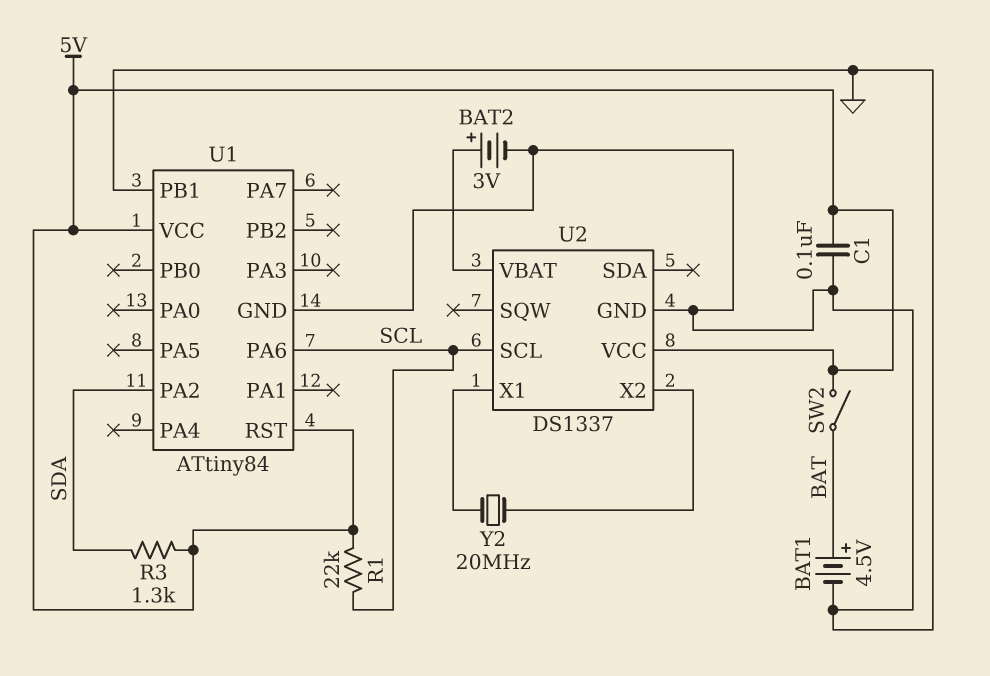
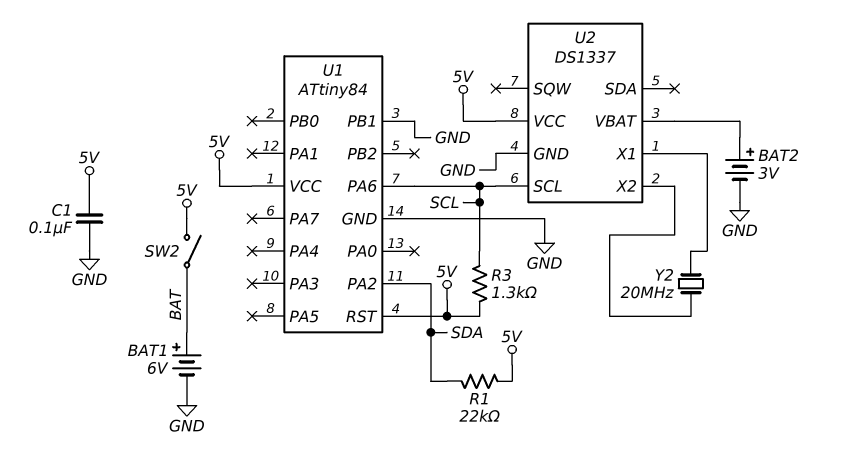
BAT1: 4.5V (plus BAT, minus GND) -> 6V (plus BAT, minus GND)
R1: 22k (5V, SCL) -> 22k (5V, SDA)
R3: 1.3k (5V, SDA) -> 1.3k (5V, SCL)

